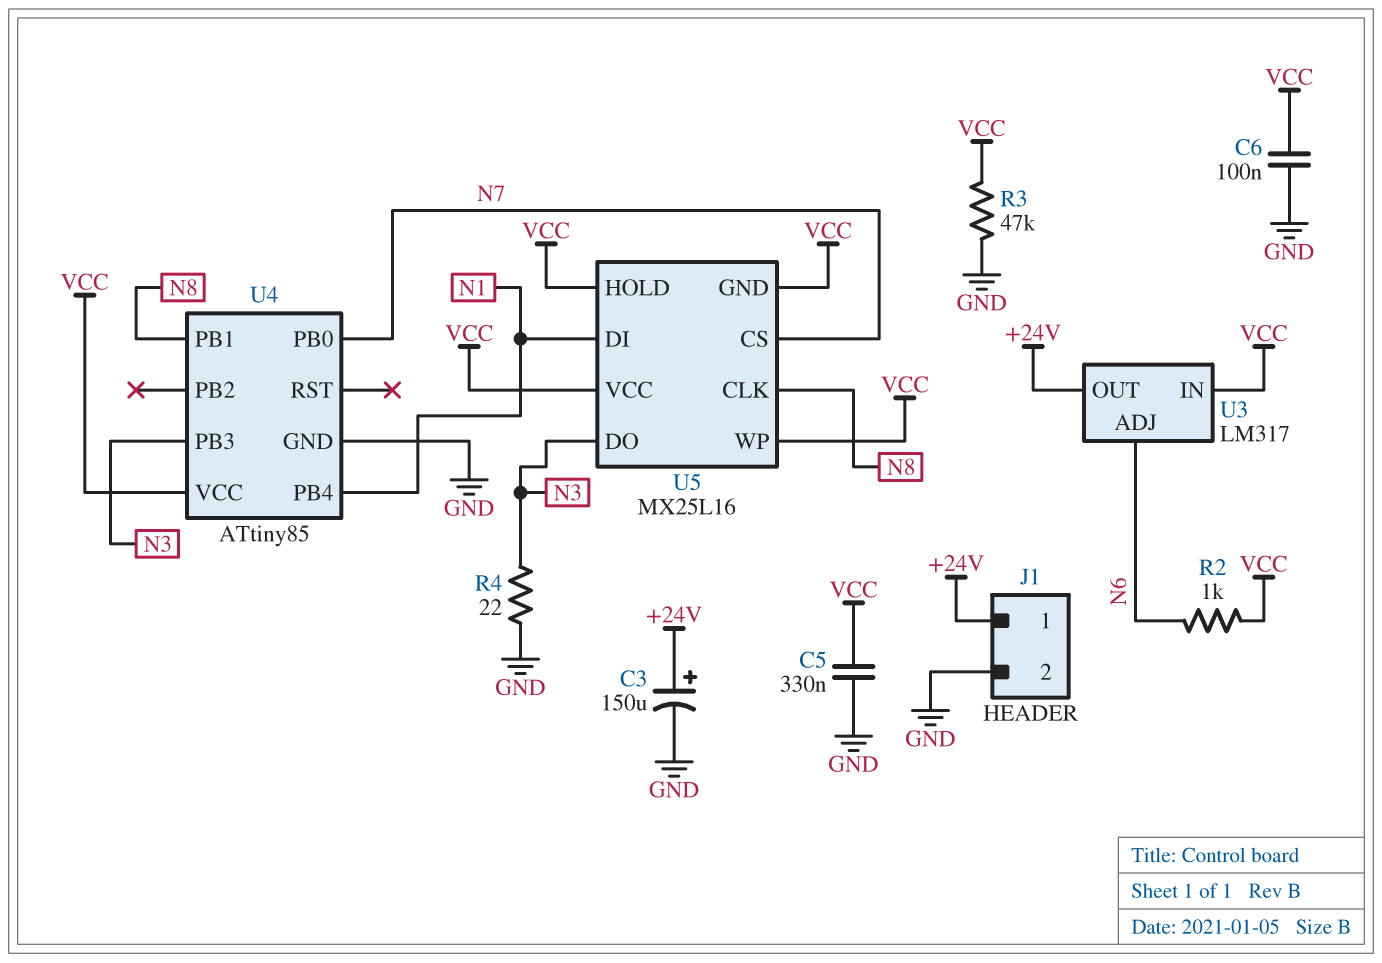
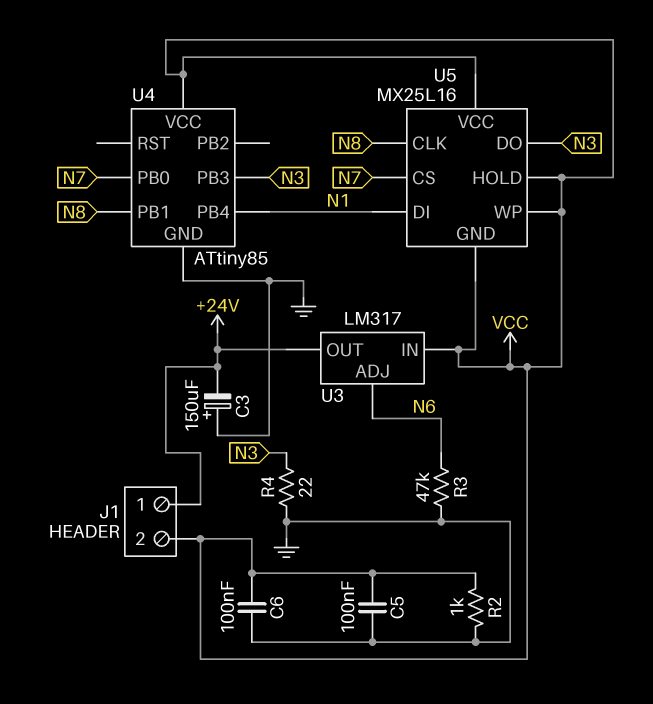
C3: 150uF (plus +24V, minus GND) -> 150uF (plus GND, minus +24V)
C5: 330nF (GND, VCC) -> 100nF (GND, VCC)
J1 pin 2: GND -> VCC
R2: 1k (N6, VCC) -> 1k (GND, VCC)
R3: 47k (GND, VCC) -> 47k (GND, N6)

